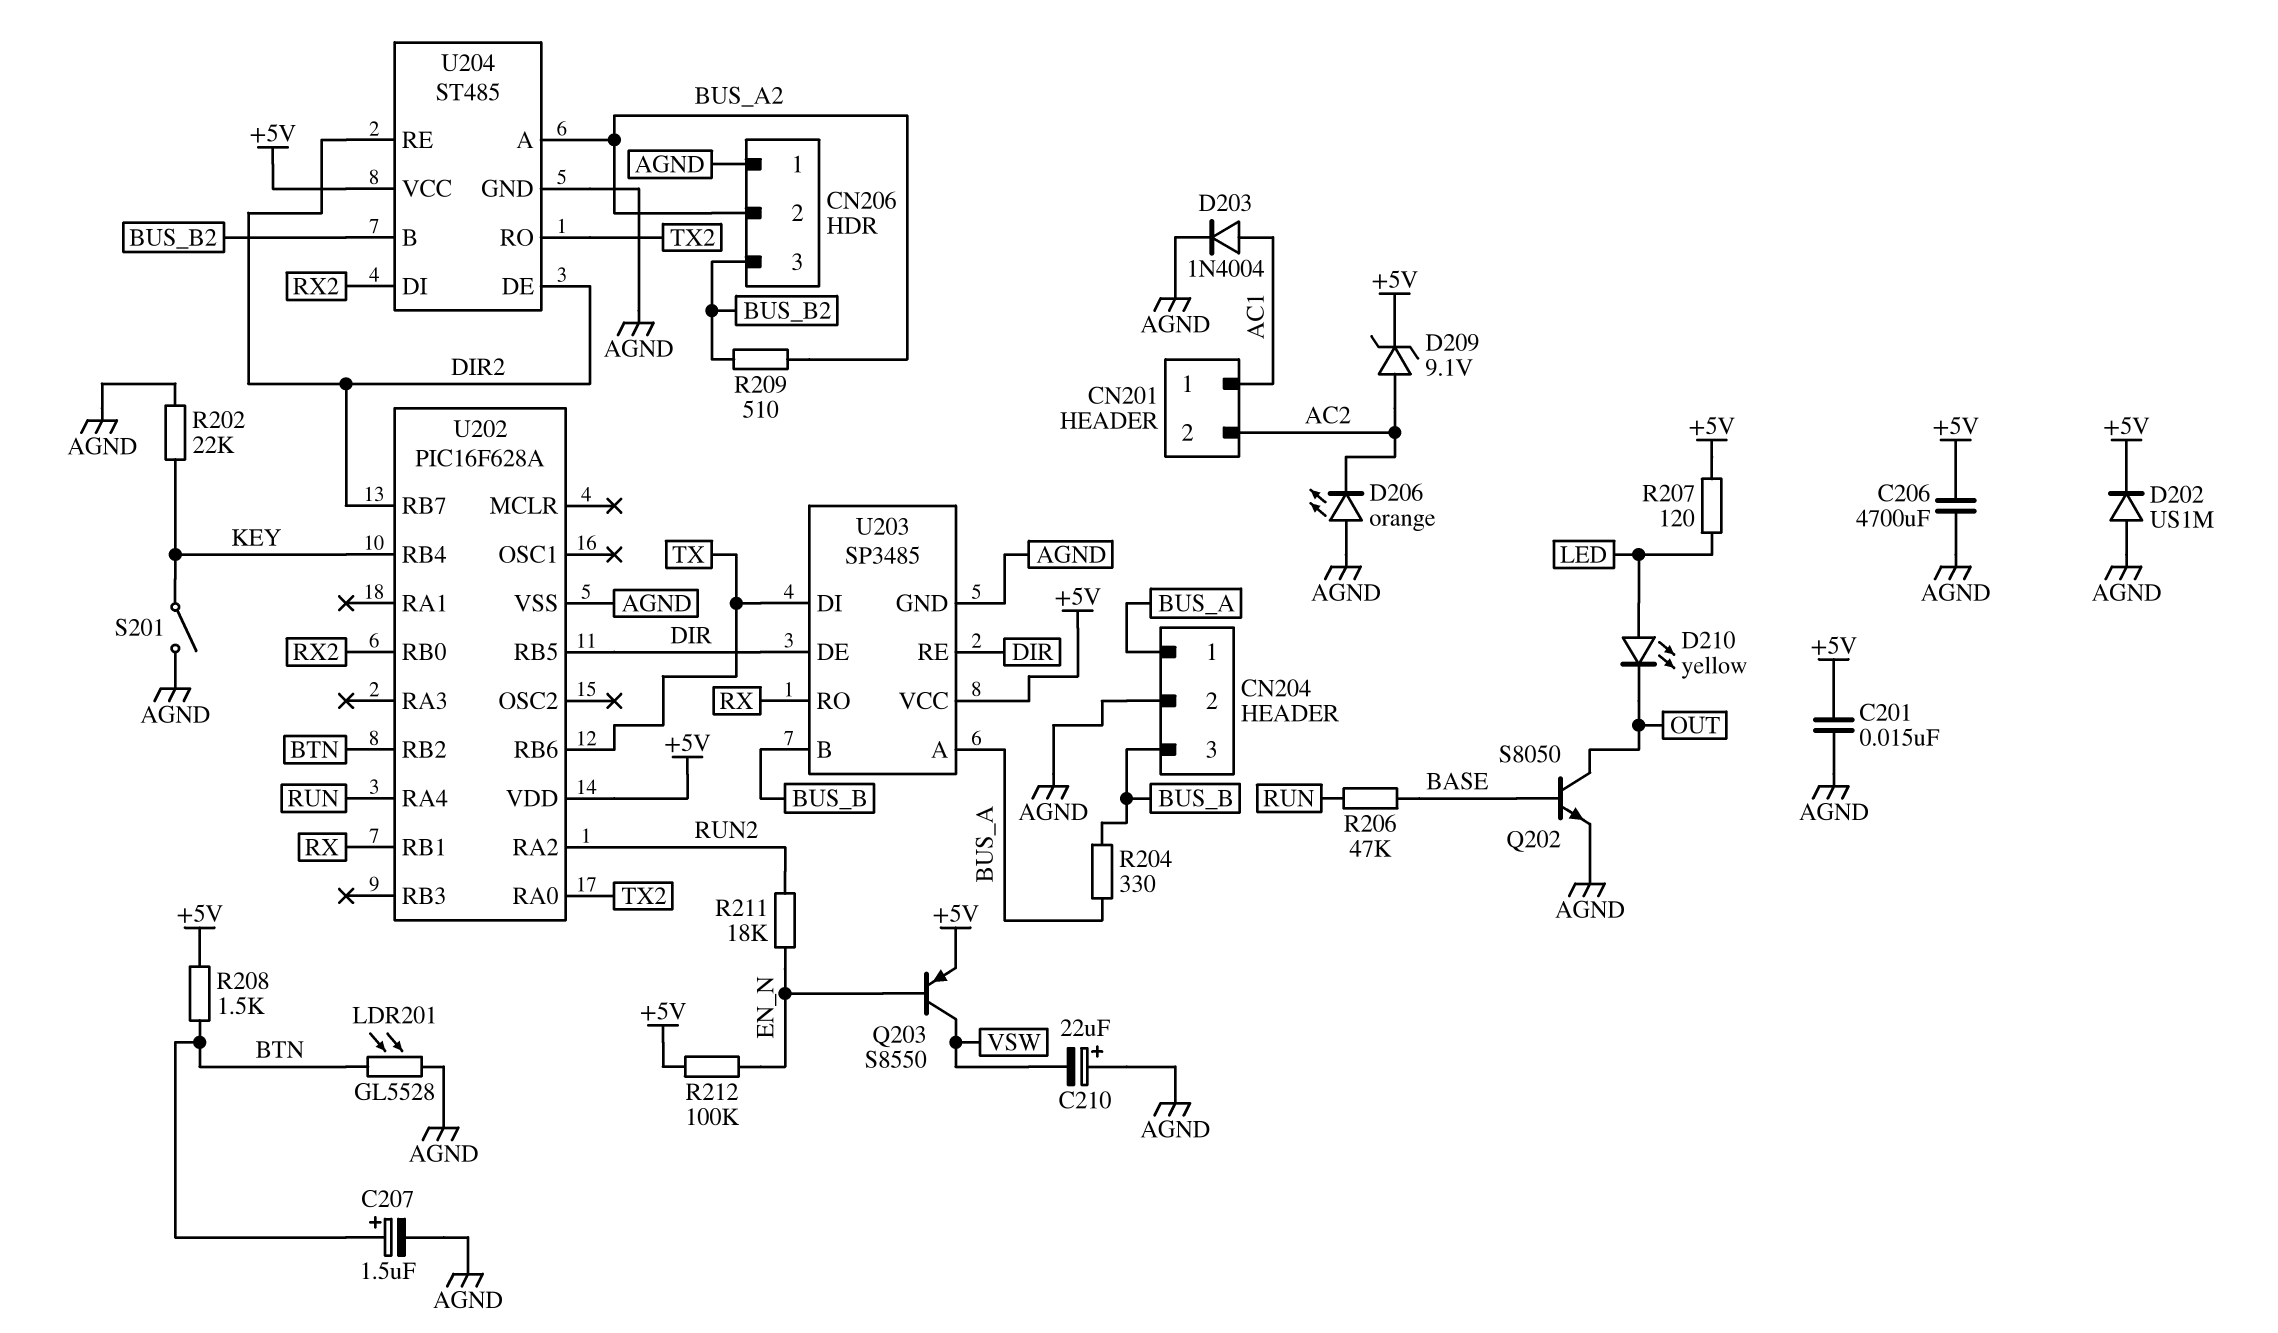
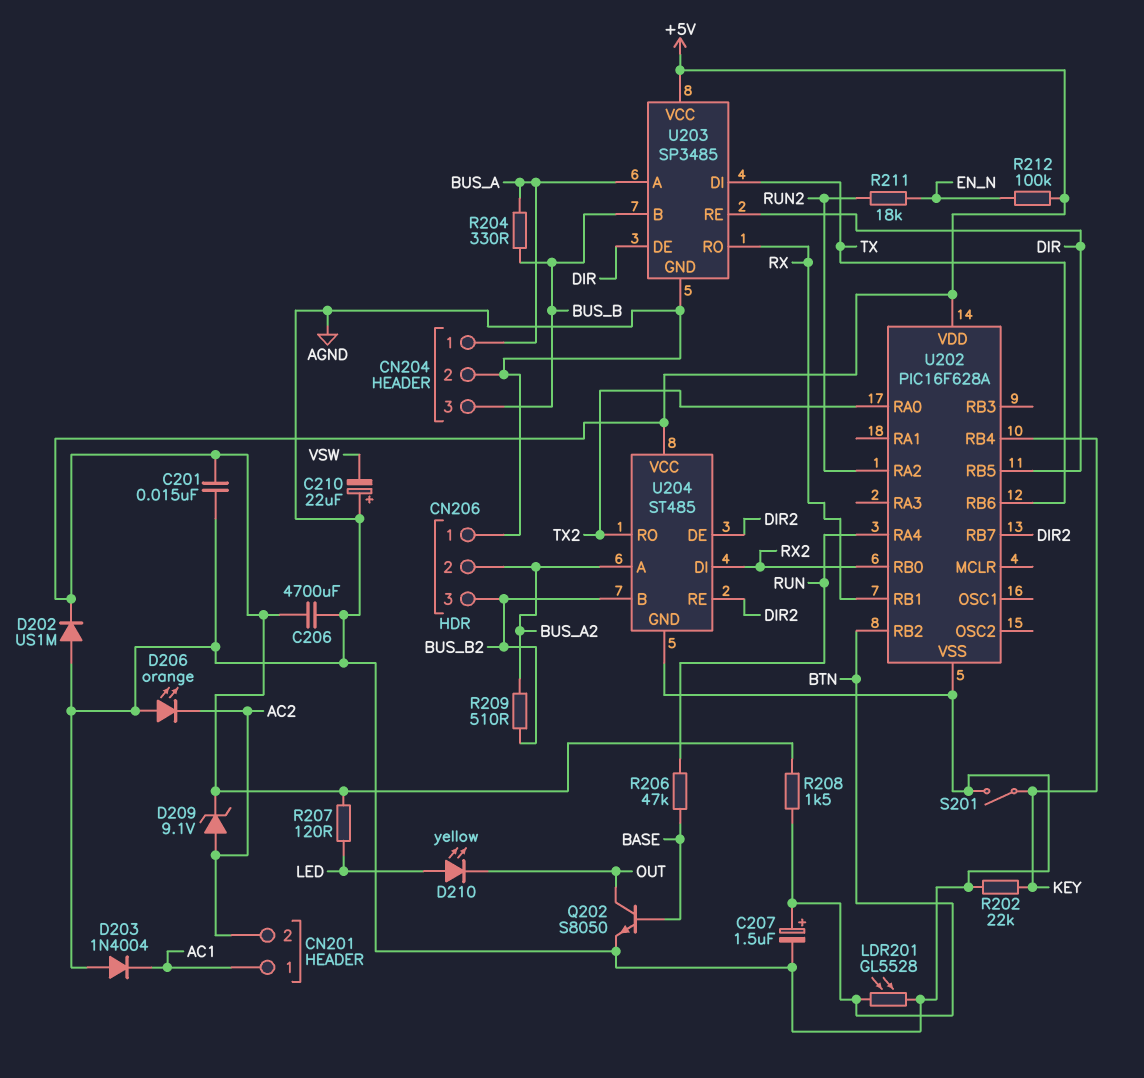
D203: diode 1N4004 (A AC1, K AGND) -> diode 1N4004 (A AGND, K AC1)
Q203: PNP S8550 (B EN_N, C VSW, E +5V) -> none

